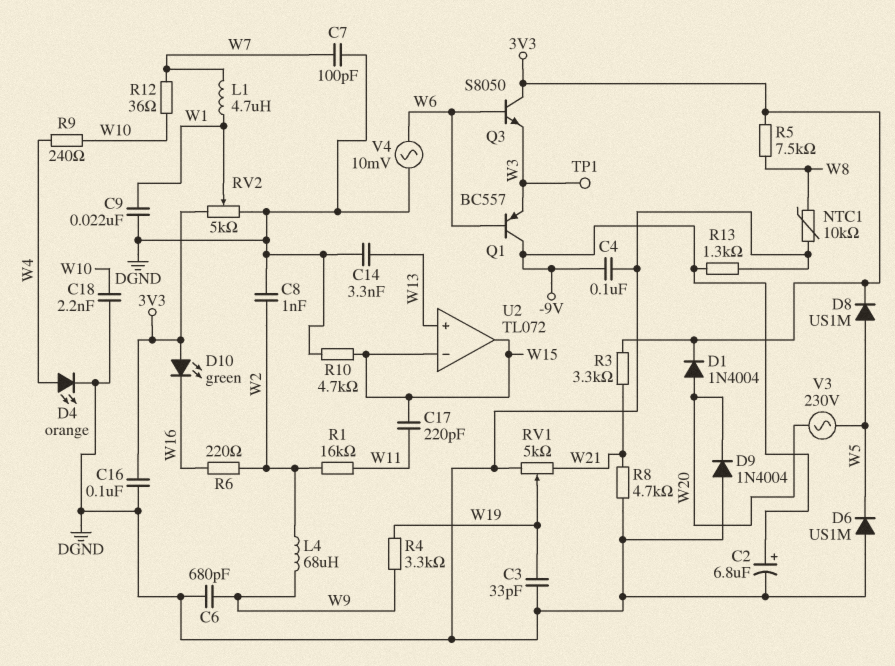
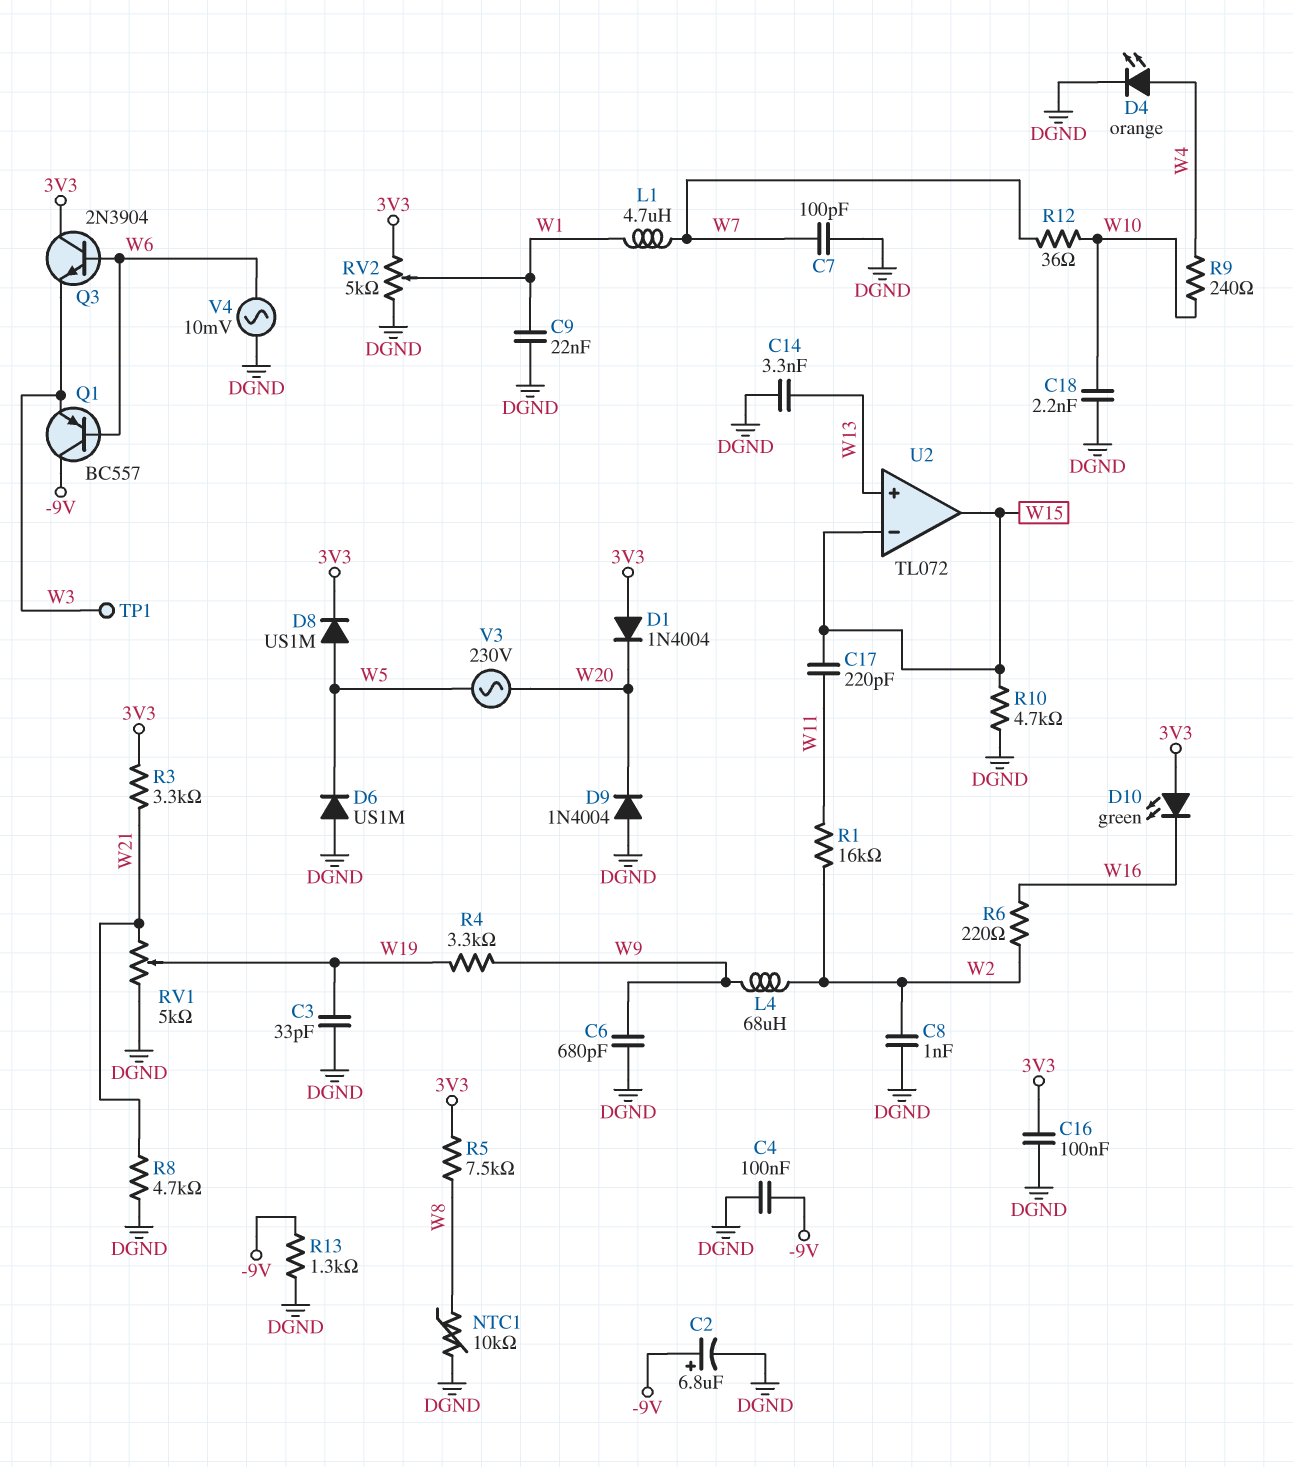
D1: diode 1N4004 (A W20, K 3V3) -> diode 1N4004 (A 3V3, K W20)
Q3: NPN S8050 (B W6, C 3V3, E W3) -> NPN 2N3904 (B W6, C 3V3, E W3)

